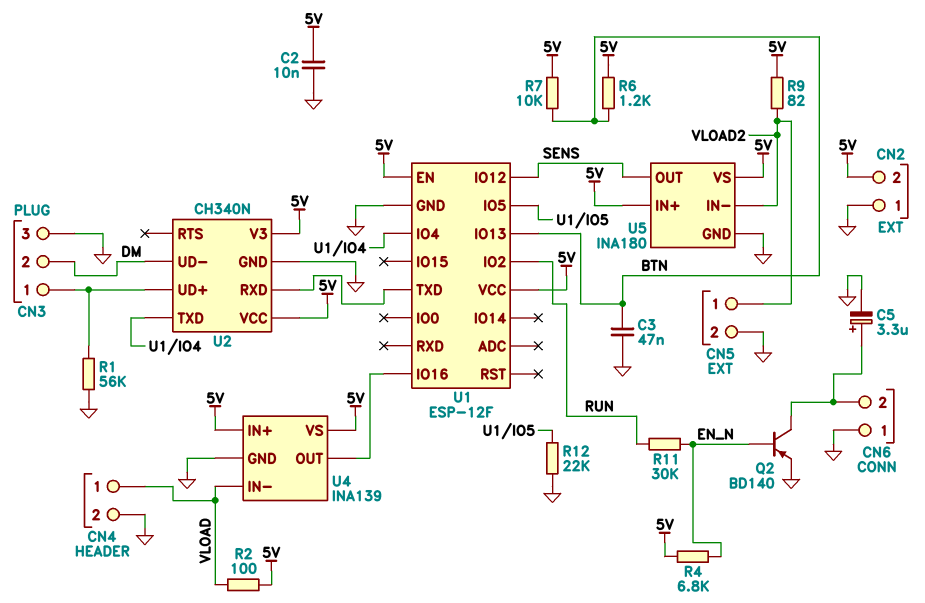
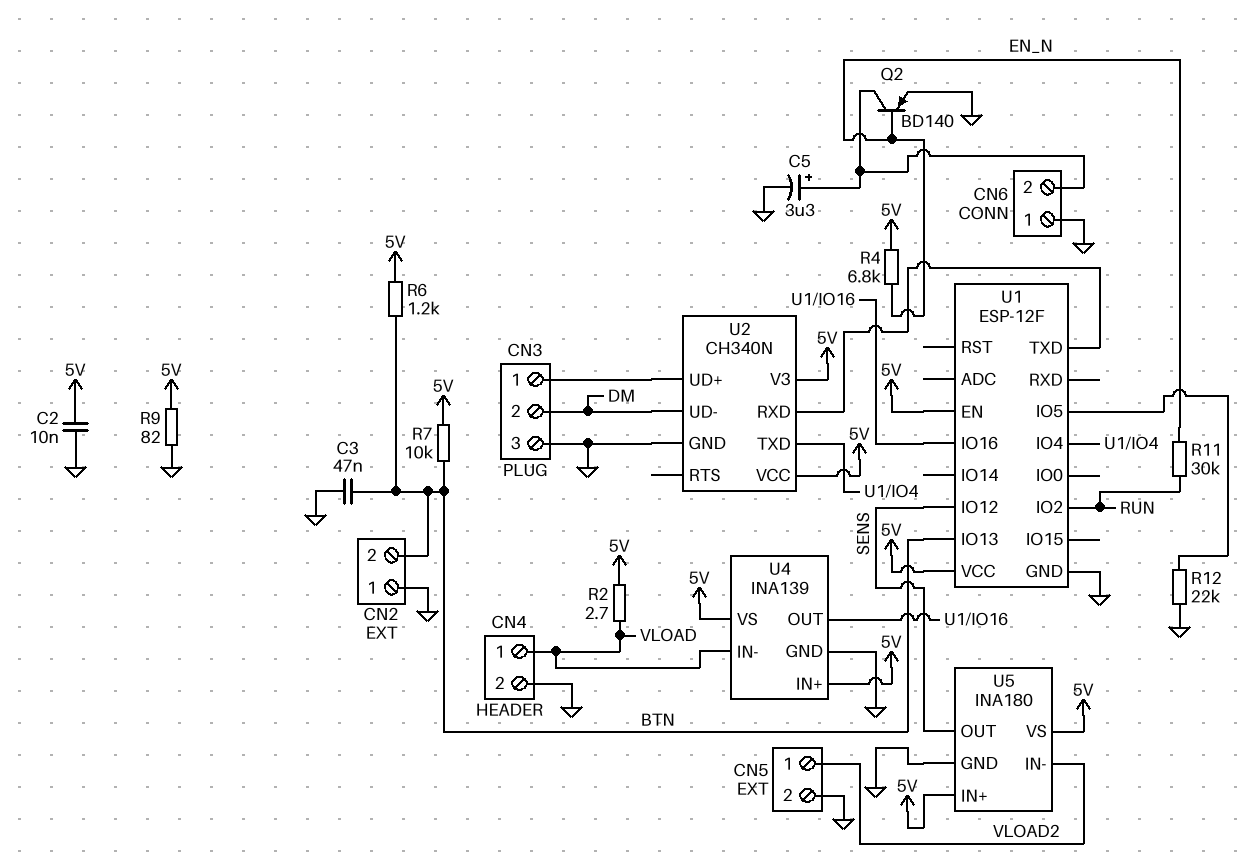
CN2 pin 2: 5V -> BTN
R1: 56k (CN3/1, GND) -> none
R2: 100 (5V, VLOAD) -> 2.7 (5V, VLOAD)
R9: 82 (5V, VLOAD2) -> 82 (5V, GND)

